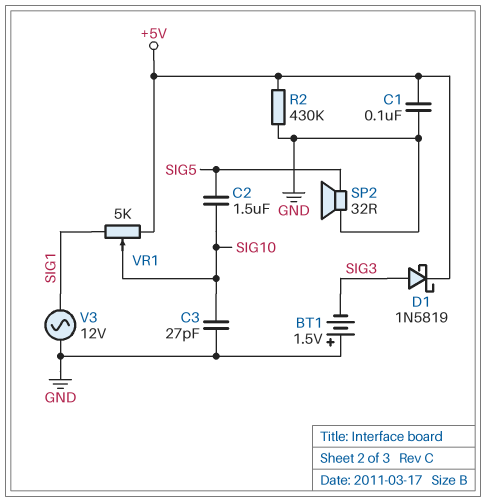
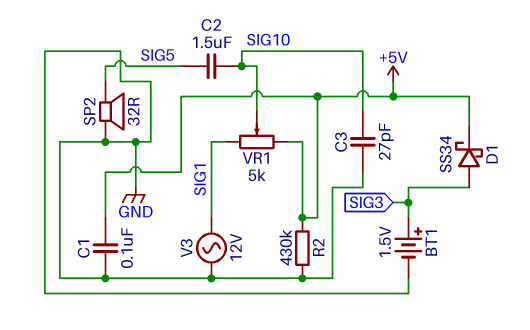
BT1: 1.5V (plus GND, minus SIG3) -> 1.5V (plus SIG3, minus GND)
D1: schottky 1N5819 (A SIG3, K +5V) -> schottky SS34 (A SIG3, K +5V)

